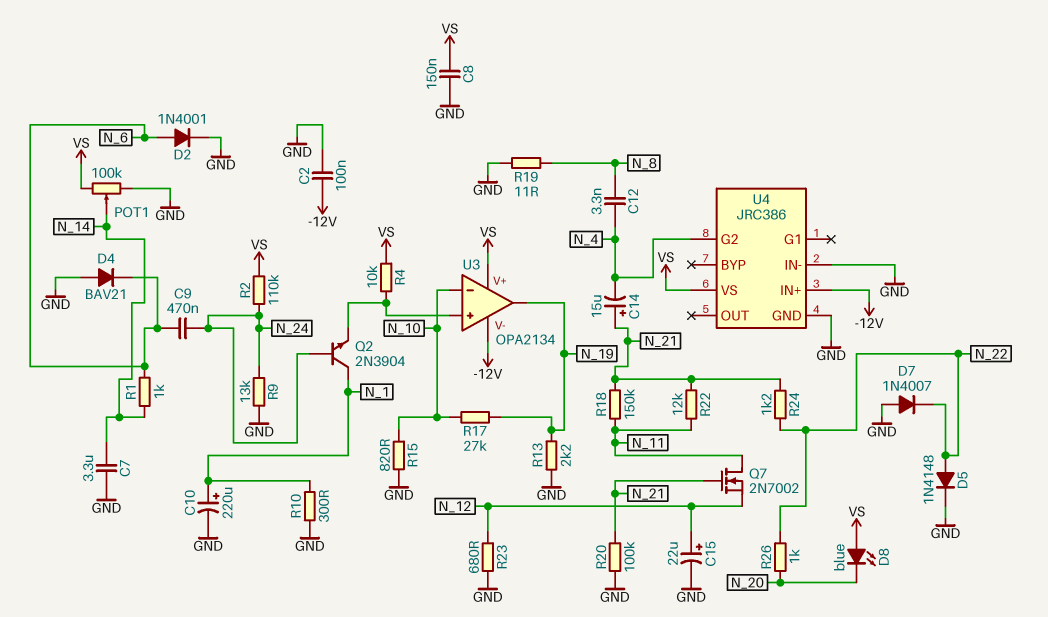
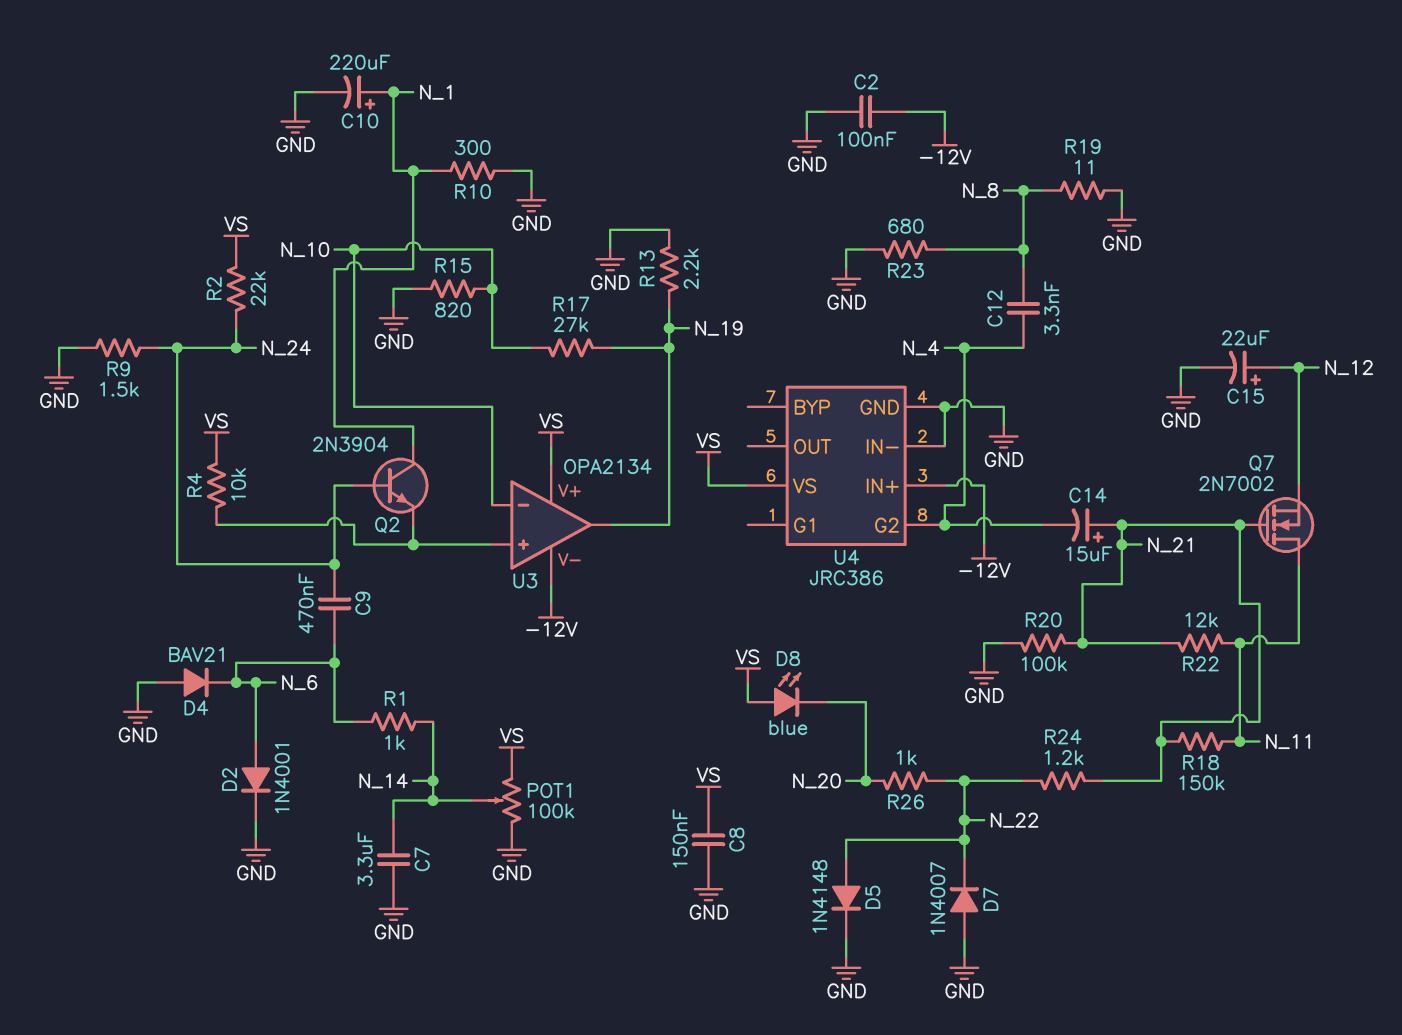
R2: 110k (N_24, VS) -> 22k (N_24, VS)
R9: 13k (GND, N_24) -> 1.5k (GND, N_24)
R23: 680 (GND, N_12) -> 680 (GND, N_8)

